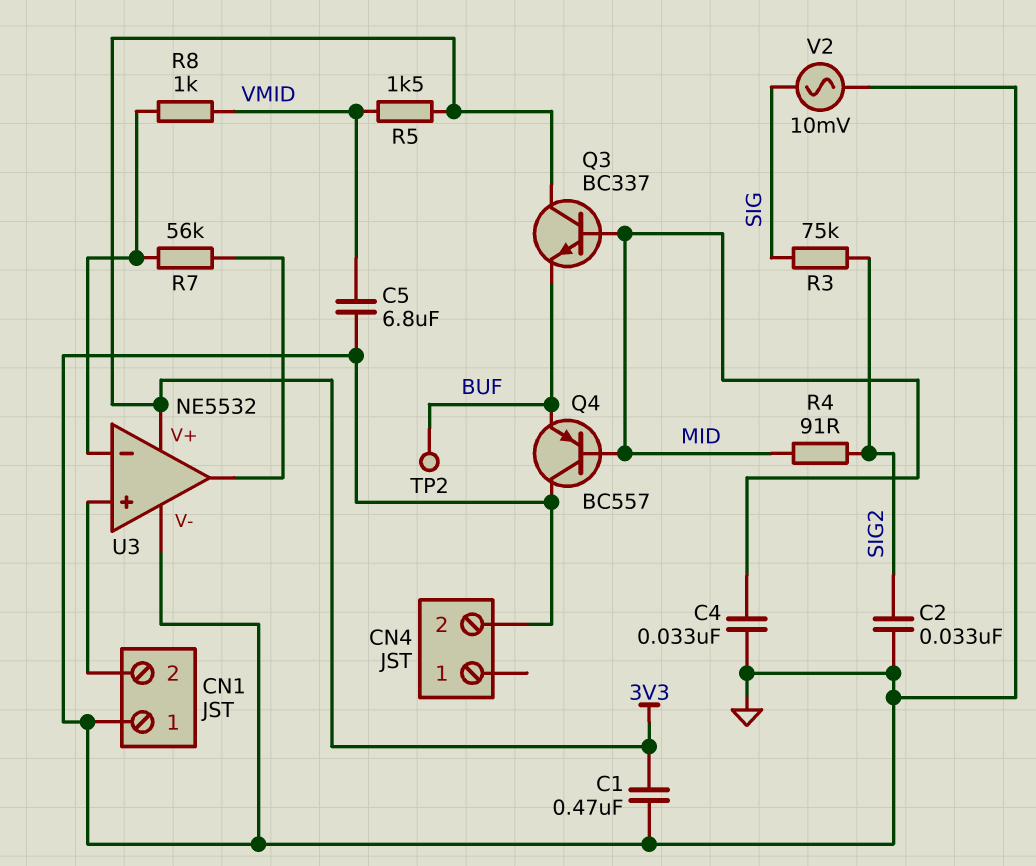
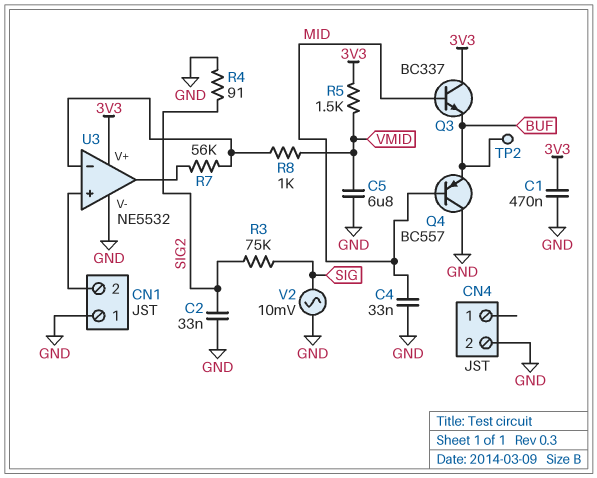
R4: 91 (MID, SIG2) -> 91 (GND, SIG2)

